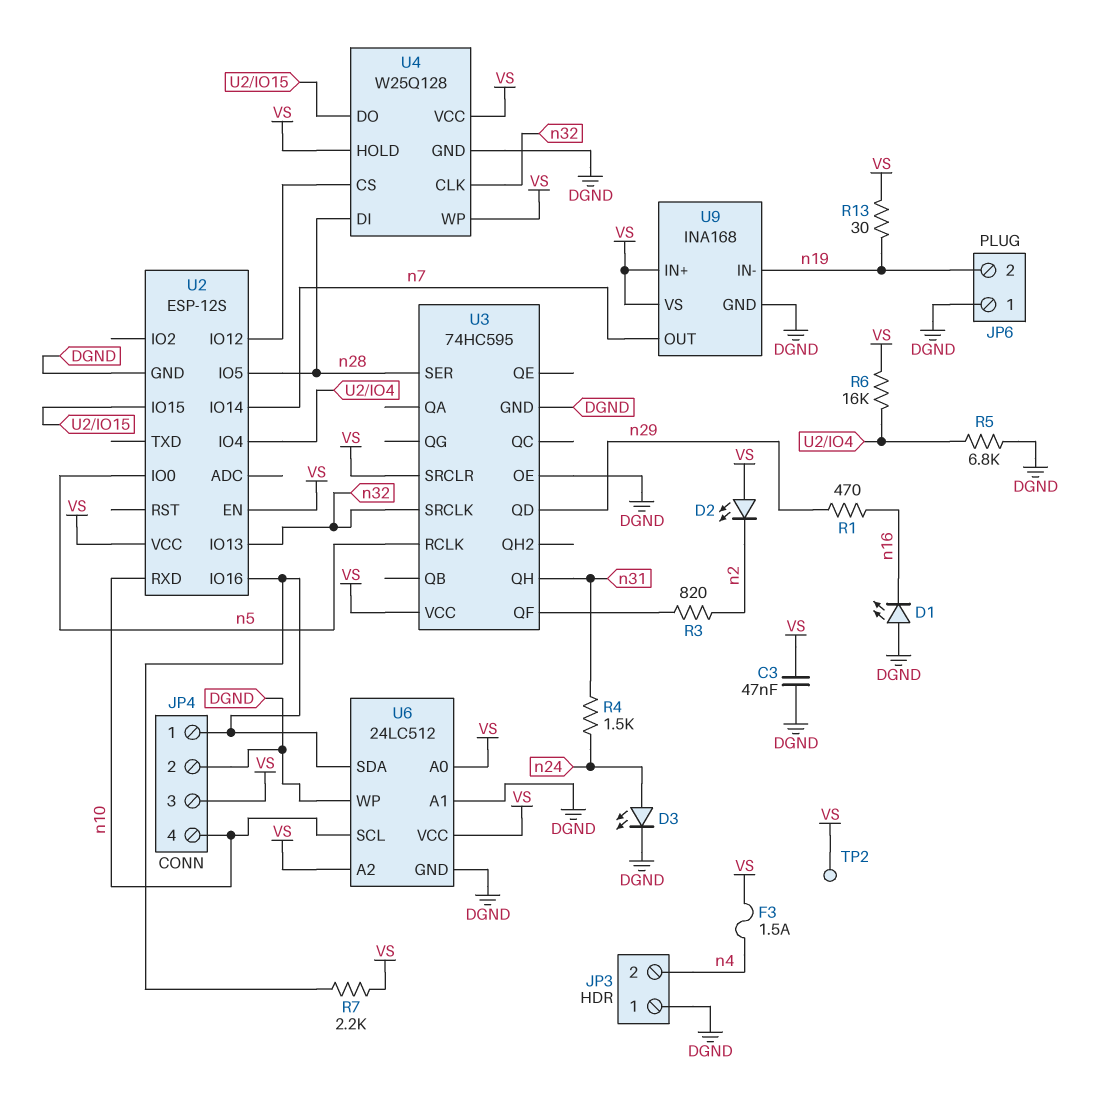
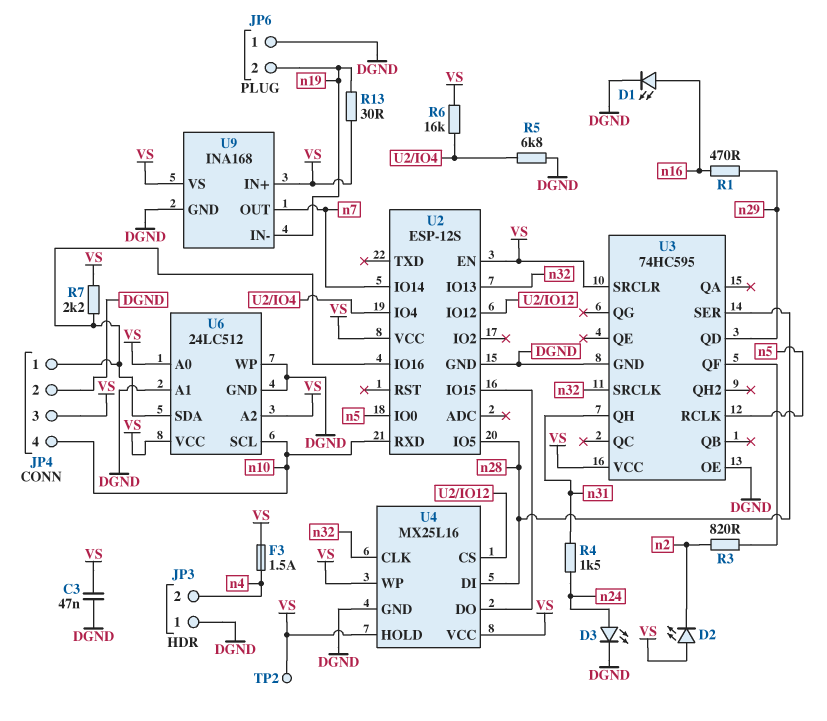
D1: LED (A DGND, K n16) -> LED (A n16, K DGND)
U4: W25Q128 -> MX25L16

